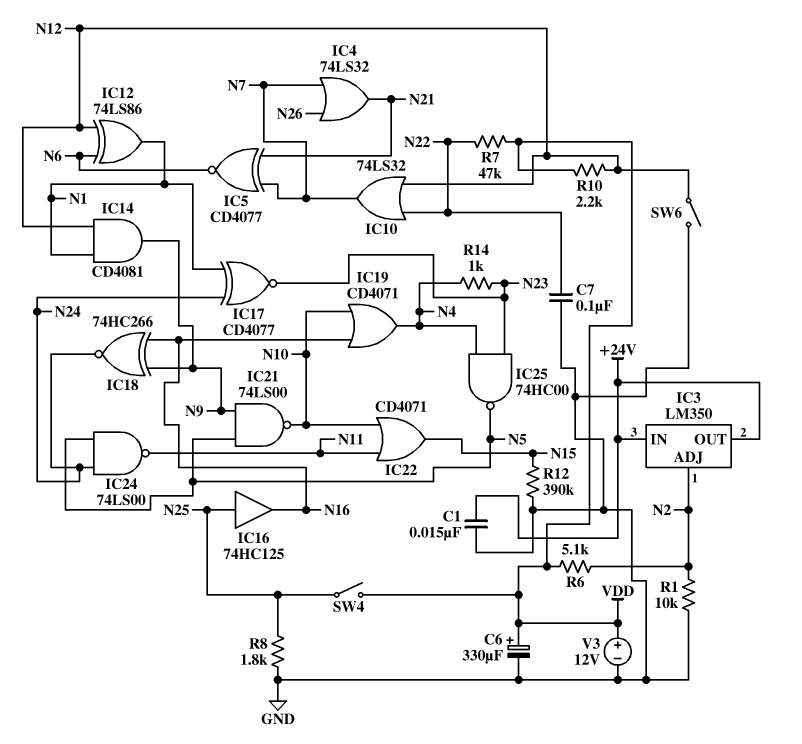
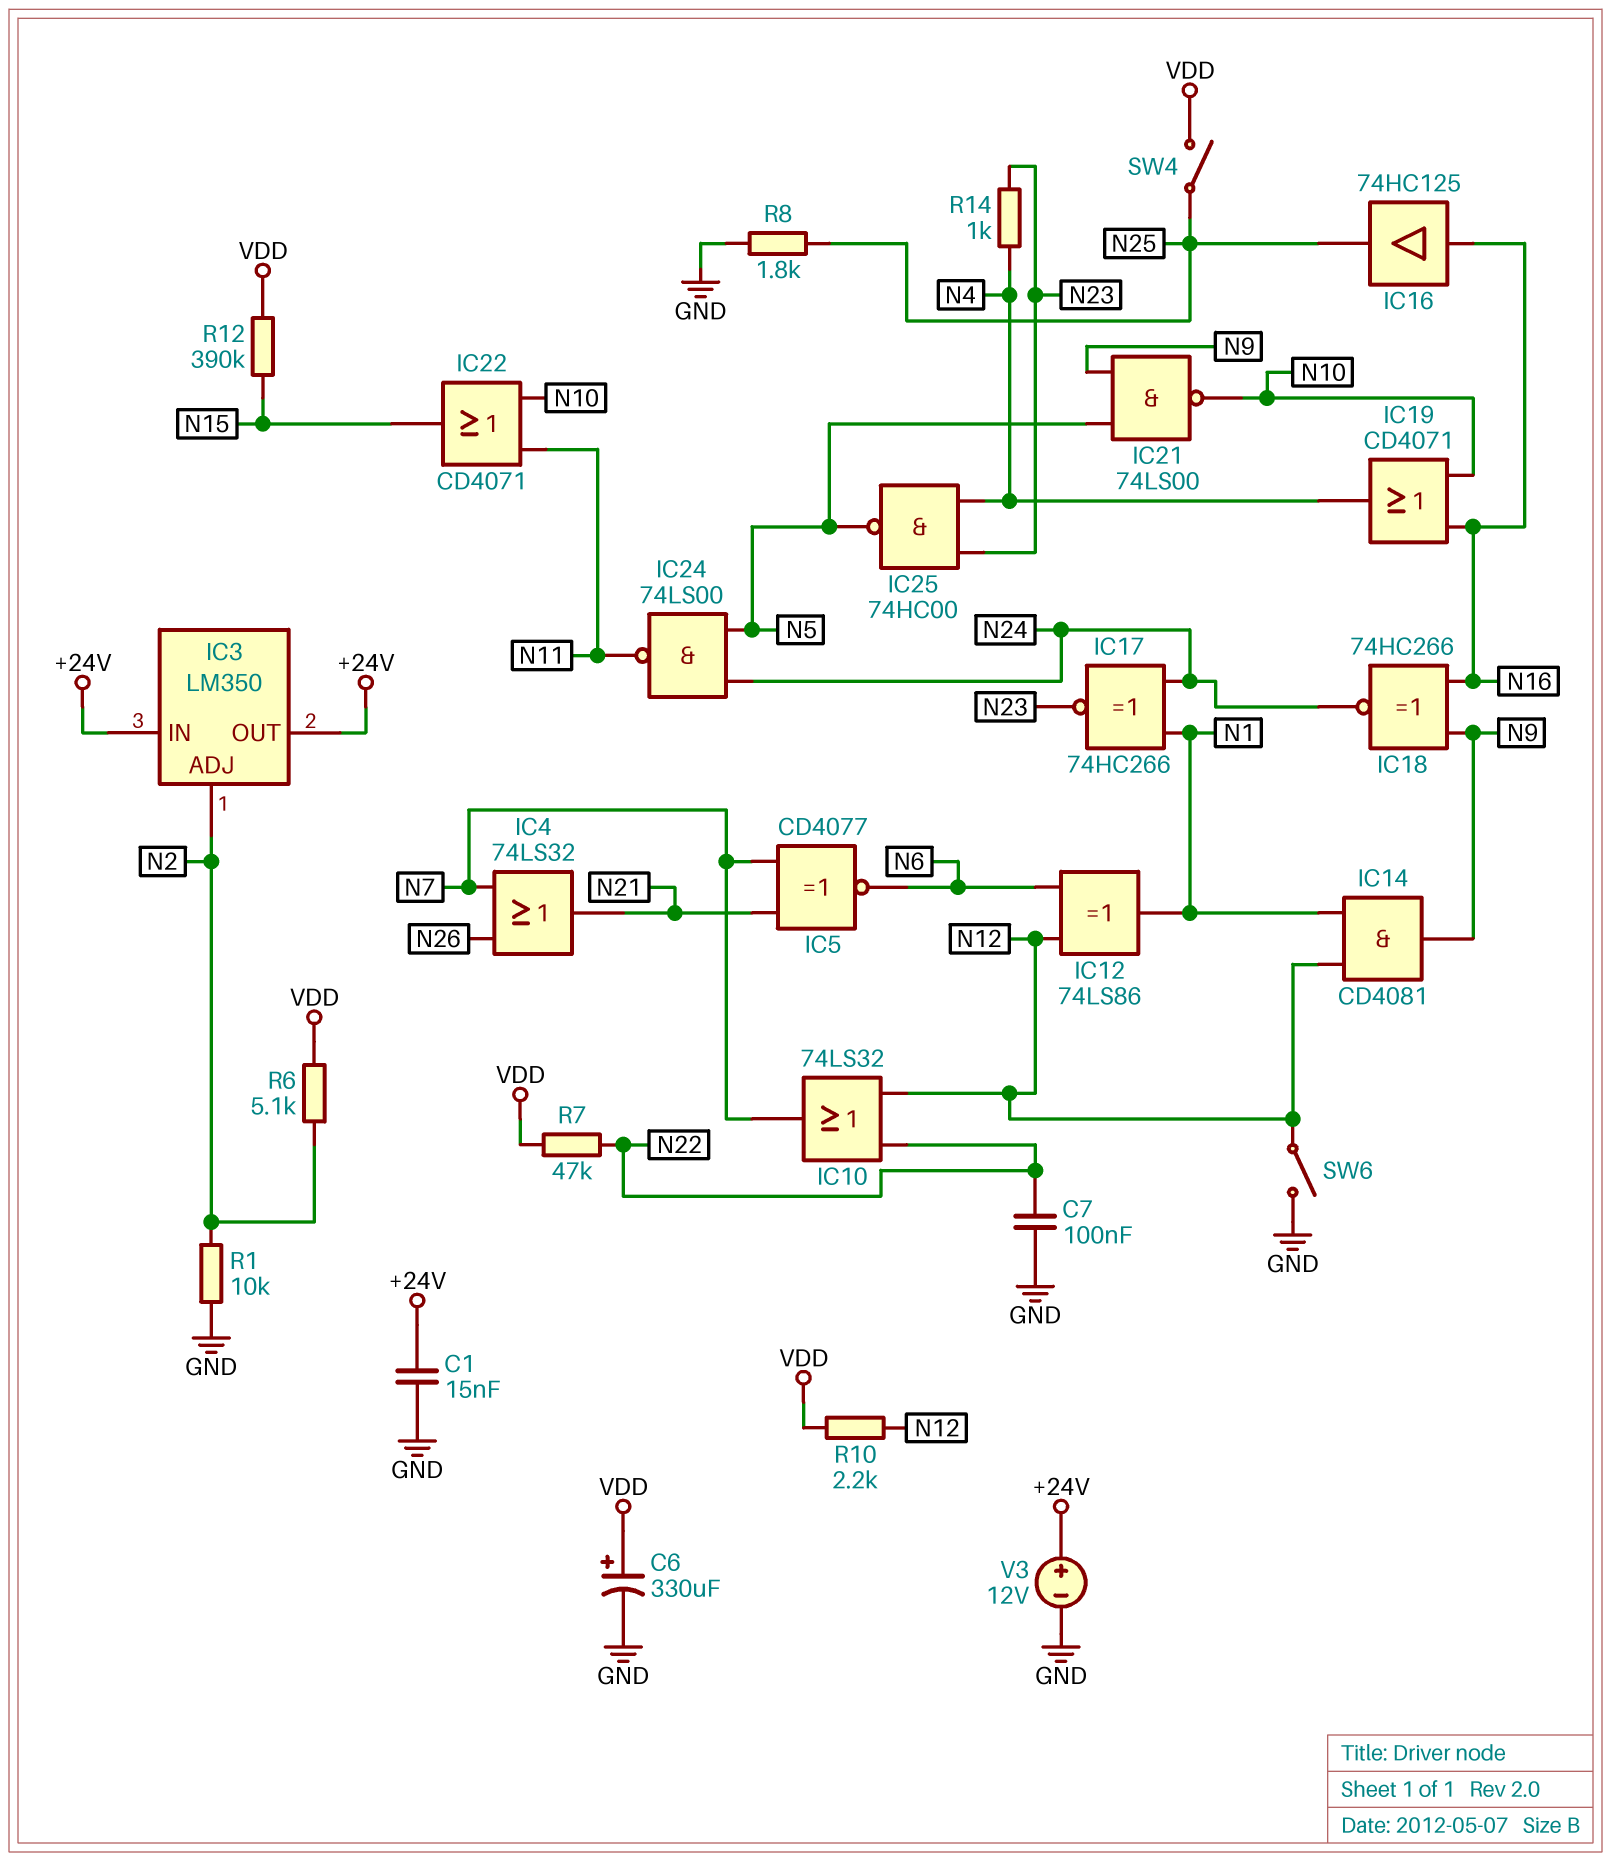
IC16: buffer 74HC125 (in N25, out N16) -> buffer 74HC125 (in N16, out N25)
IC17: XNOR CD4077 (in N1, in N24, out N23) -> XNOR 74HC266 (in N1, in N24, out N23)
R12: 390k (GND, N15) -> 390k (N15, VDD)
V3: 12V (plus VDD, minus GND) -> 12V (plus +24V, minus GND)

